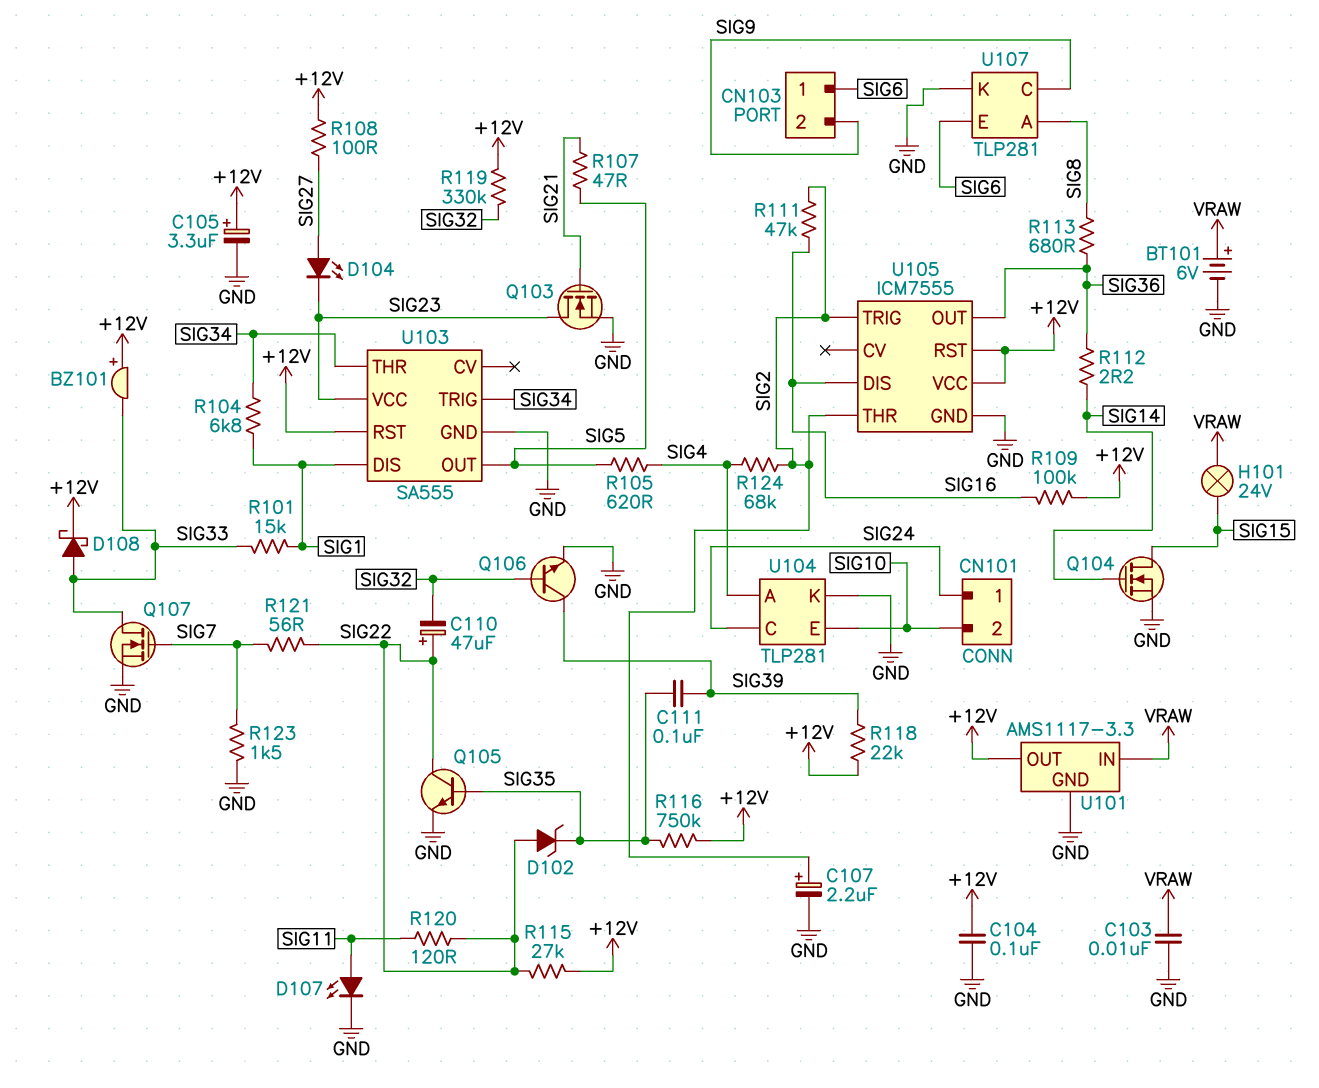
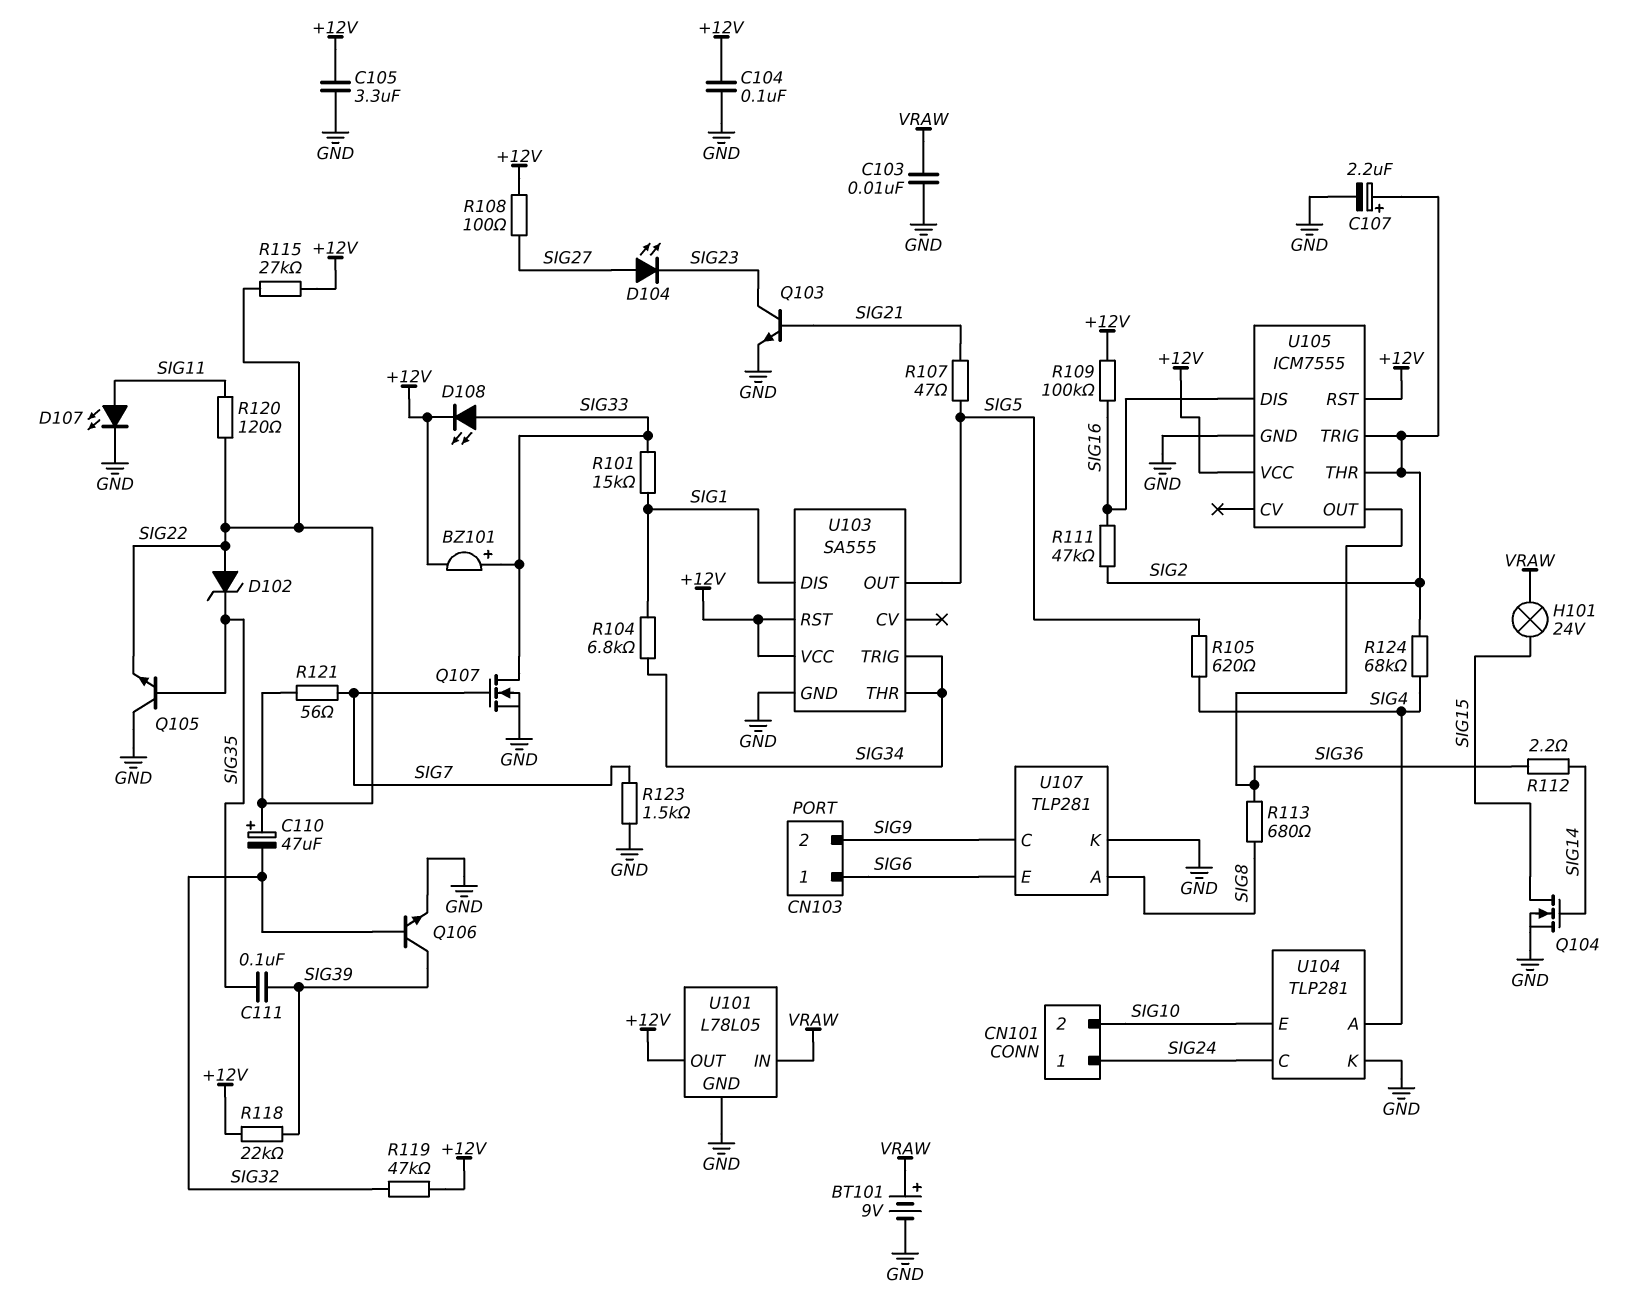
BT101: 6V (plus VRAW, minus GND) -> 9V (plus VRAW, minus GND)
BZ101: buzzer (plus +12V, minus SIG33) -> buzzer (plus SIG33, minus +12V)
C105: 3.3uF (plus +12V, minus GND) -> 3.3uF (+12V, GND)
D108: schottky (A SIG33, K +12V) -> LED (A SIG33, K +12V)
Q103: NMOS (G SIG21, D SIG23, S GND) -> NPN (B SIG21, C SIG23, E GND)
Q105: NPN (B SIG35, C SIG22, E GND) -> NPN (B SIG35, C GND, E SIG22)
R116: 750k (+12V, SIG35) -> none
R119: 330k (+12V, SIG32) -> 47k (+12V, SIG32)
U101: AMS1117-3.3 -> L78L05
U103 pin VCC: SIG23 -> +12V

